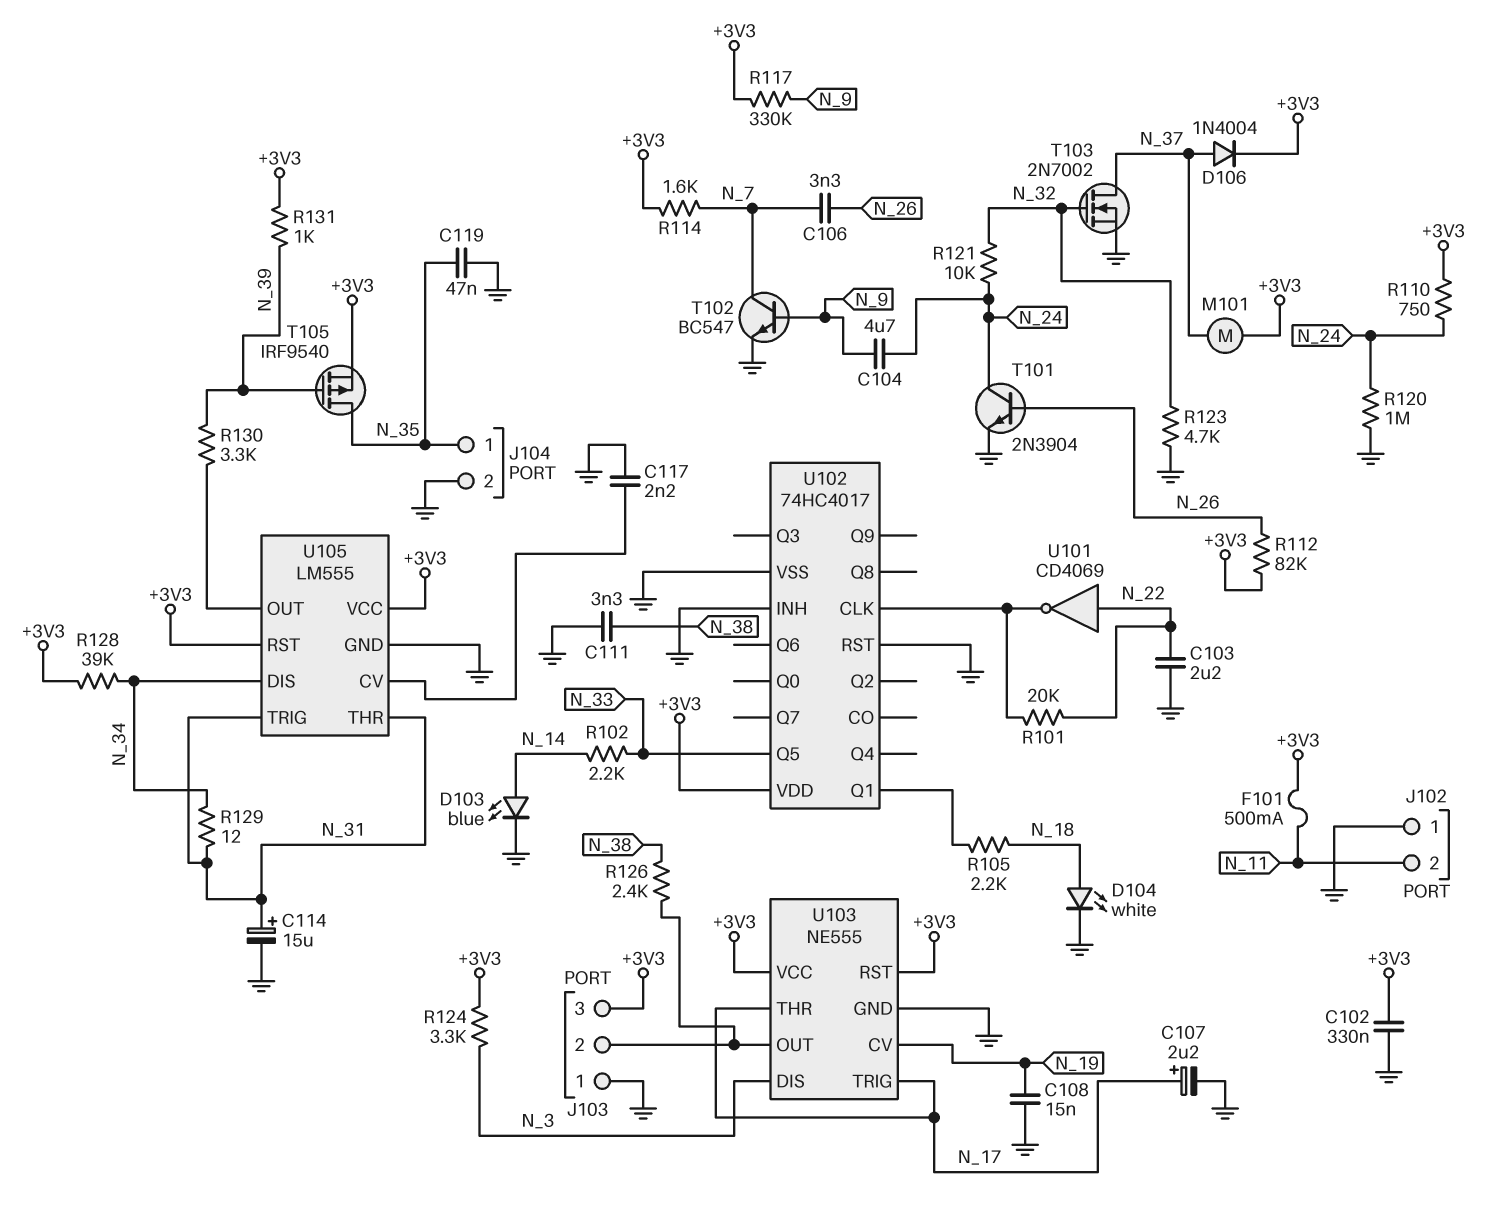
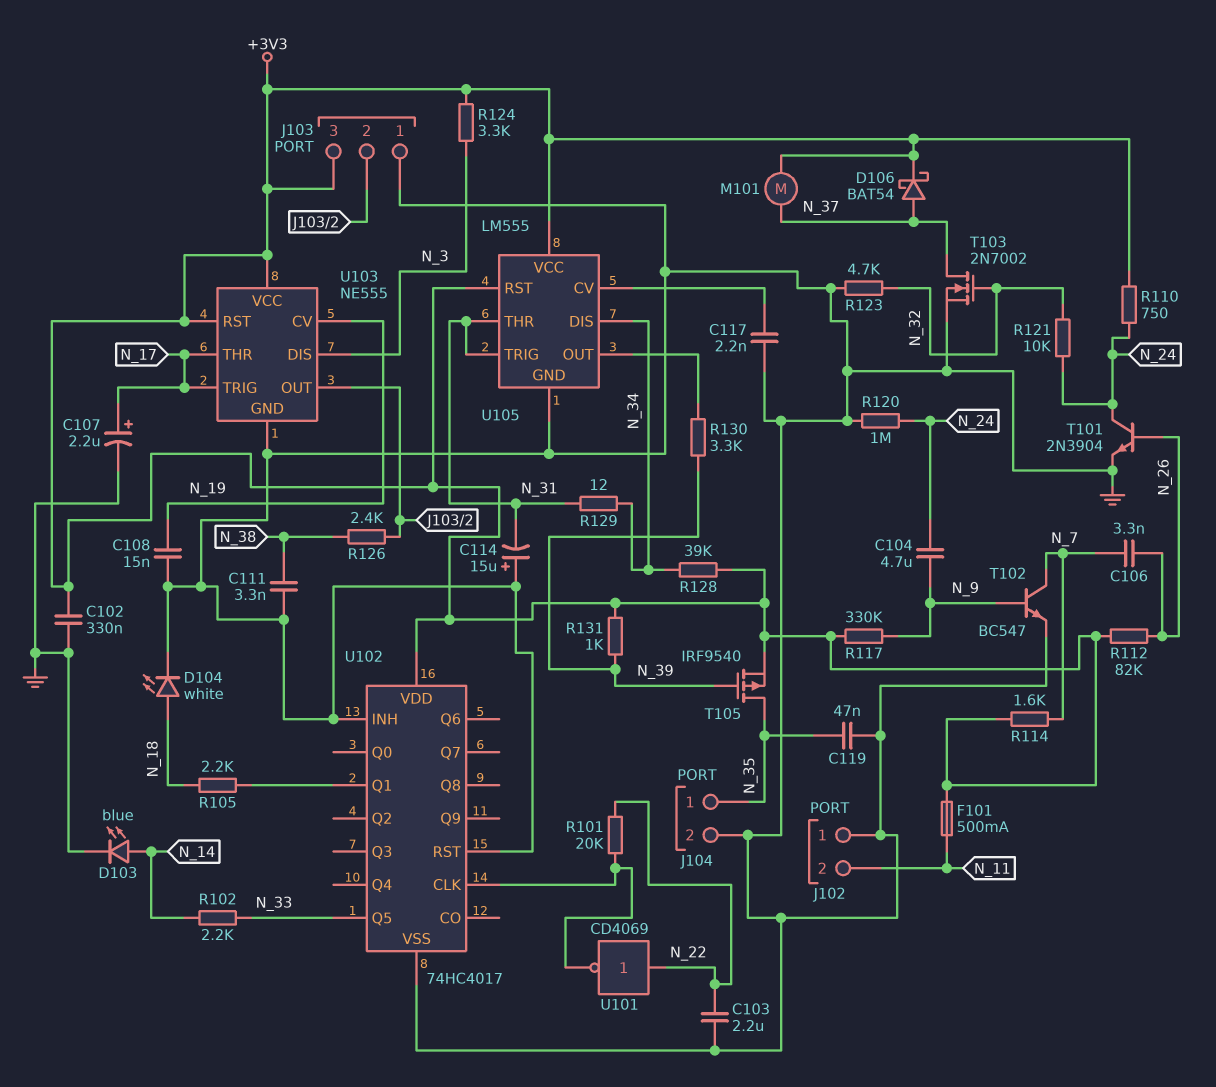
C114: 15uF (plus N_31, minus GND) -> 15uF (plus GND, minus N_31)
D106: diode 1N4004 (A N_37, K +3V3) -> schottky BAT54 (A N_37, K +3V3)

